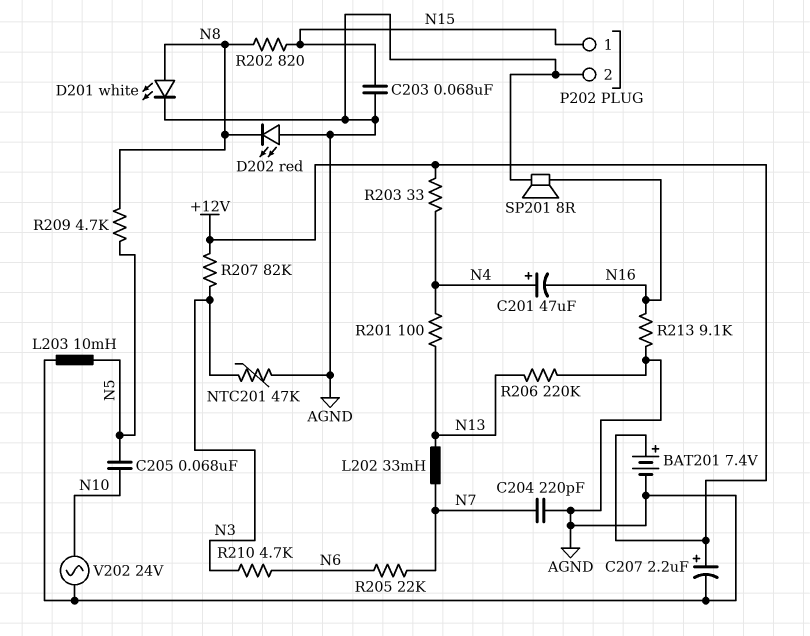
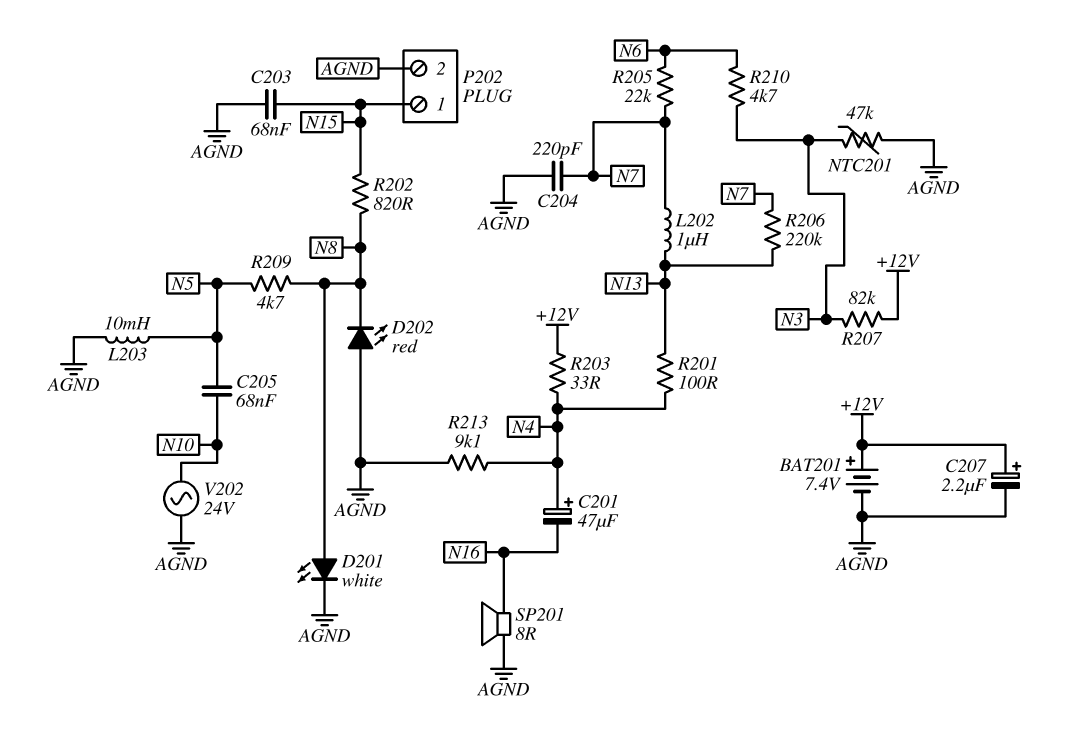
L202: 33mH (N7, N13) -> 1uH (N7, N13)
R206: 220k (AGND, N13) -> 220k (N7, N13)
R213: 9.1k (AGND, N16) -> 9.1k (AGND, N4)

